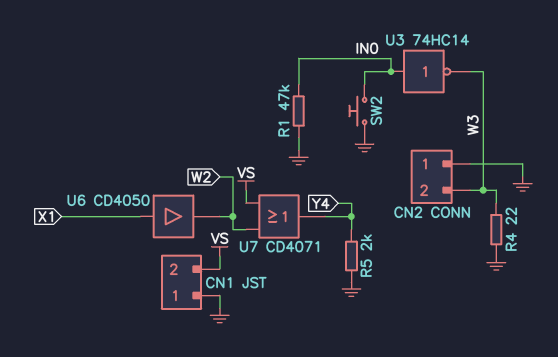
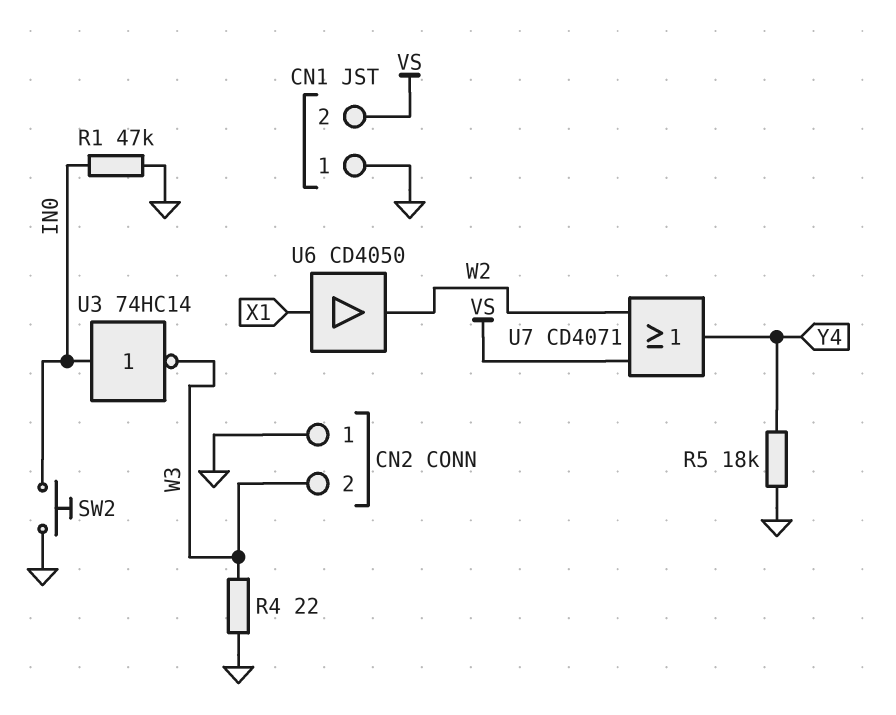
R5: 2k (GND, Y4) -> 18k (GND, Y4)

